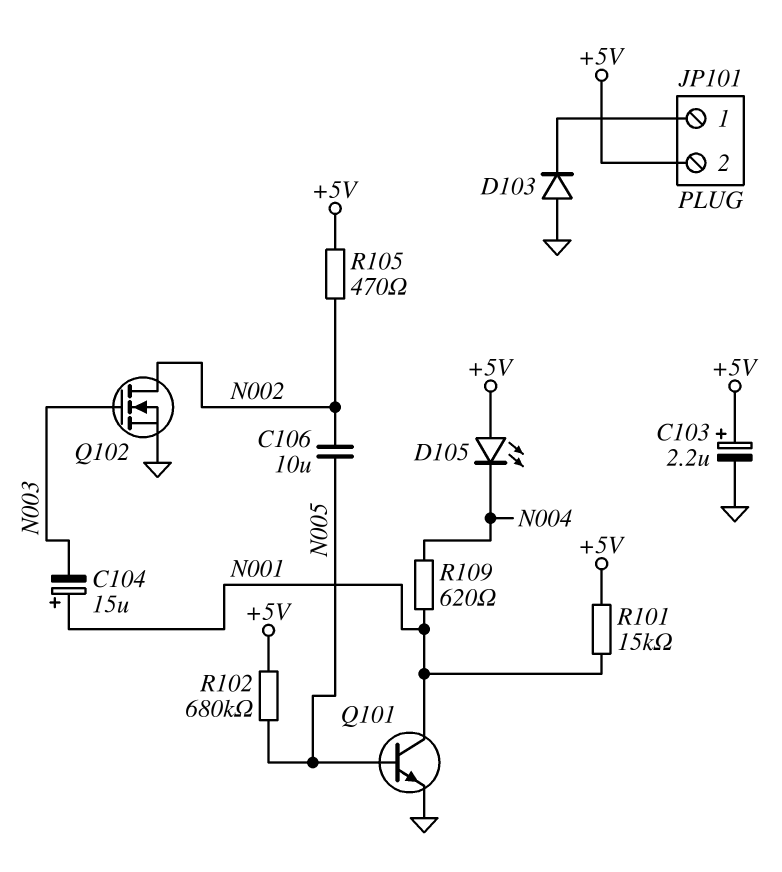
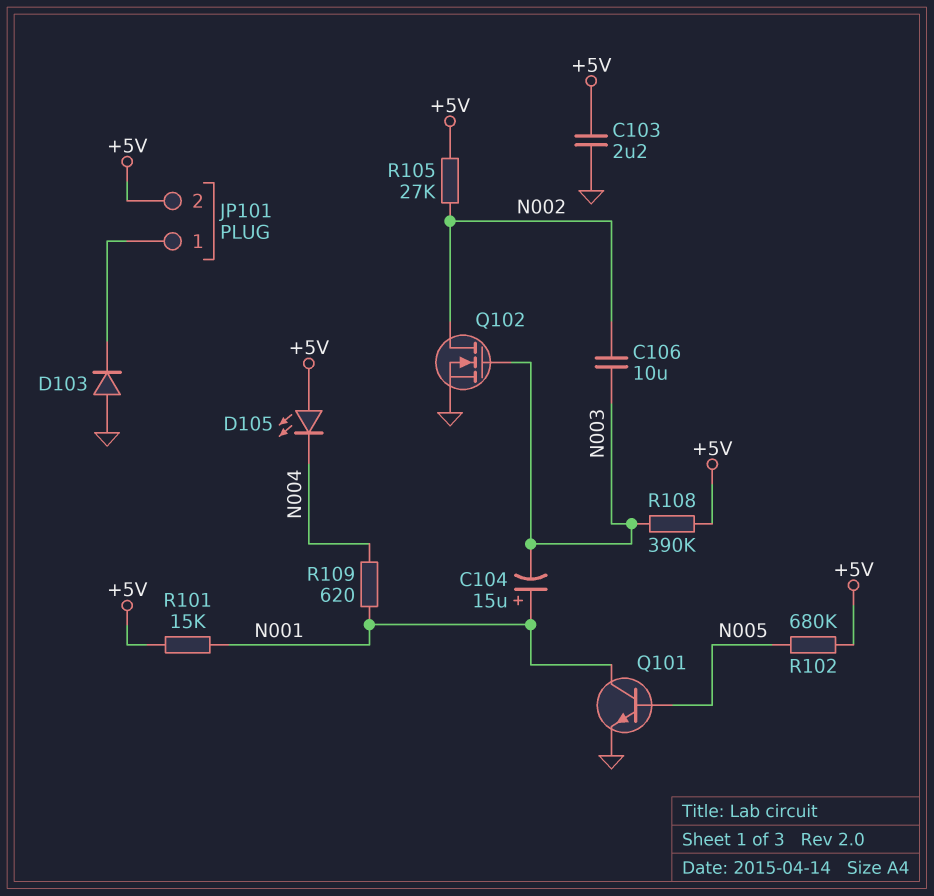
C103: 2.2uF (plus +5V, minus GND) -> 2.2uF (+5V, GND)
C106: 10uF (N002, N005) -> 10uF (N002, N003)
R105: 470 (+5V, N002) -> 27k (+5V, N002)
R108: none -> 390k (+5V, N003)

